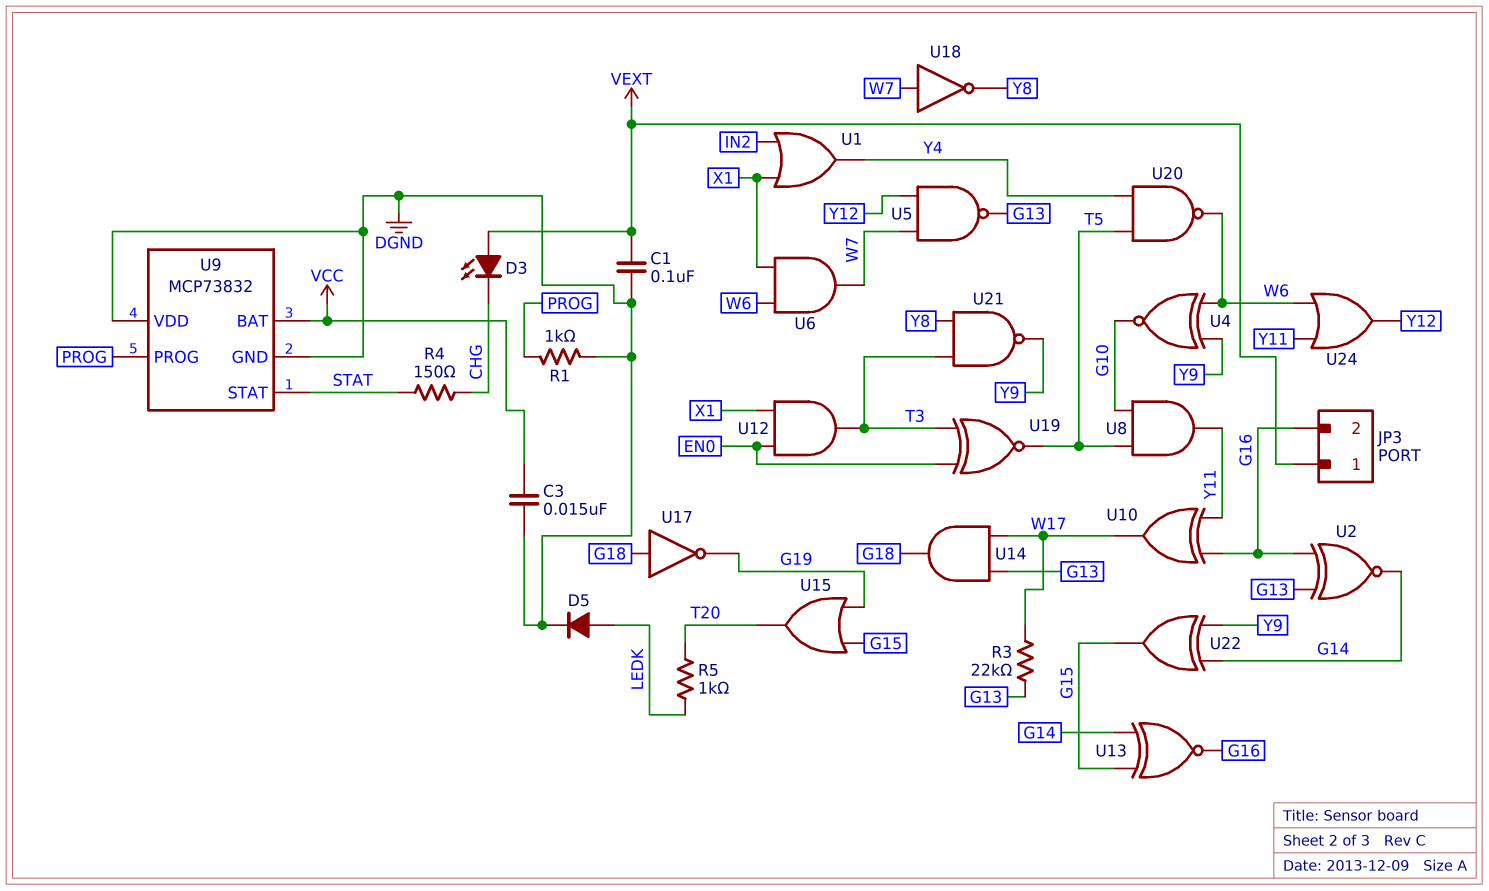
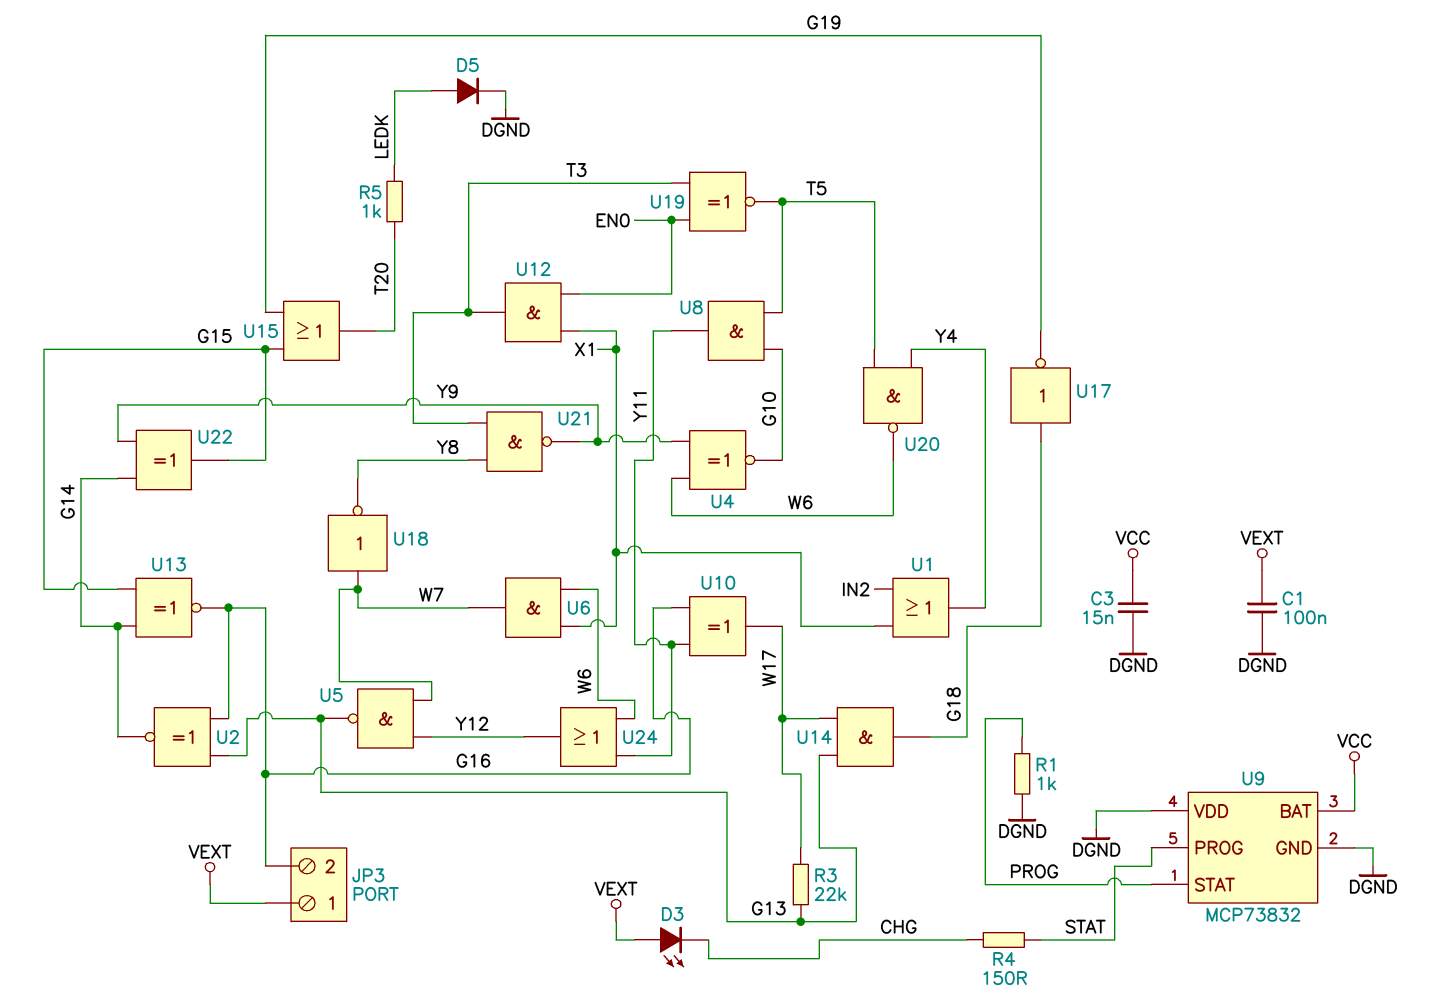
U9 pin PROG: PROG -> STAT
U9 pin STAT: STAT -> PROG

